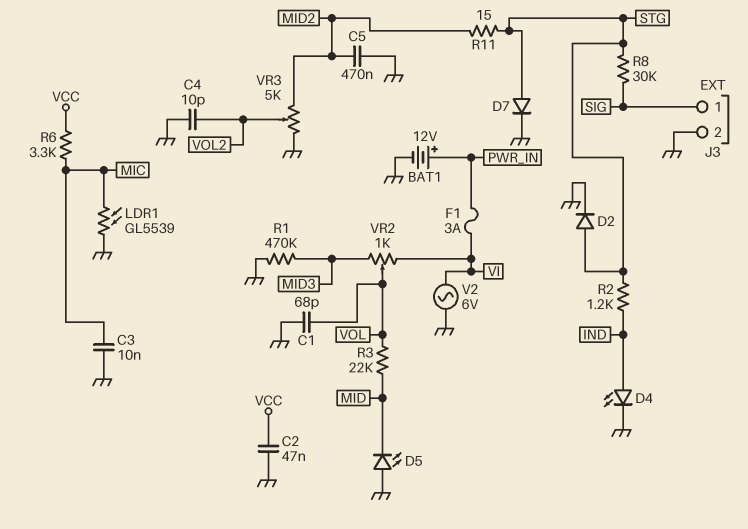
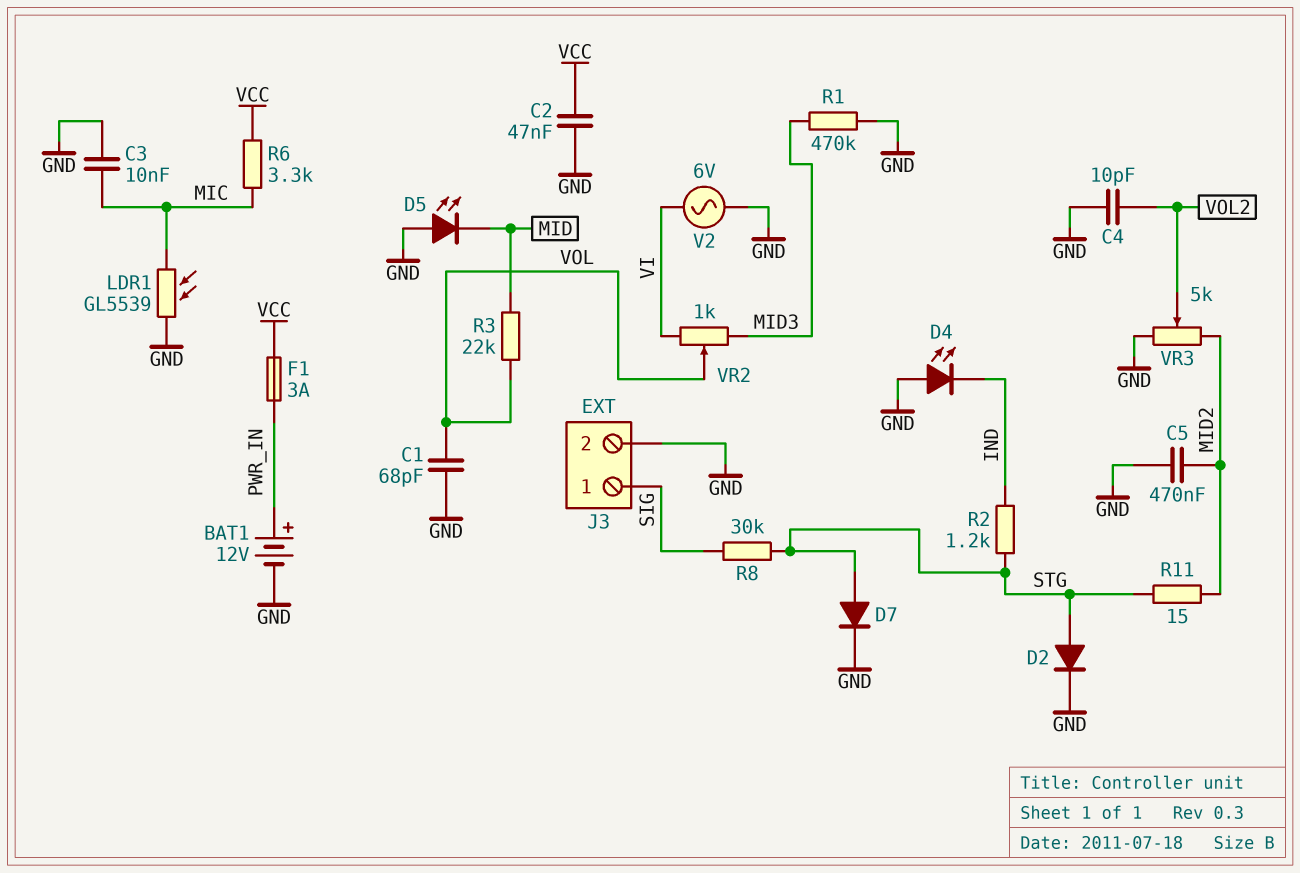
D4: LED (A IND, K GND) -> LED (A GND, K IND)
F1: 3A (PWR_IN, VI) -> 3A (PWR_IN, VCC)

